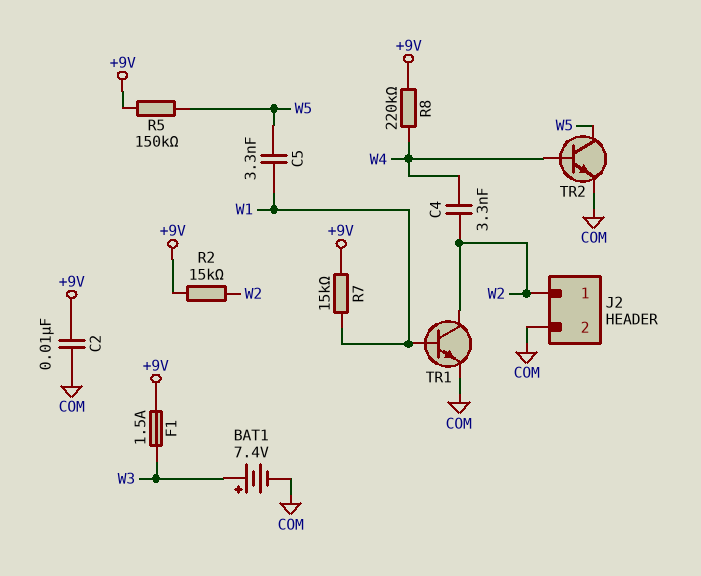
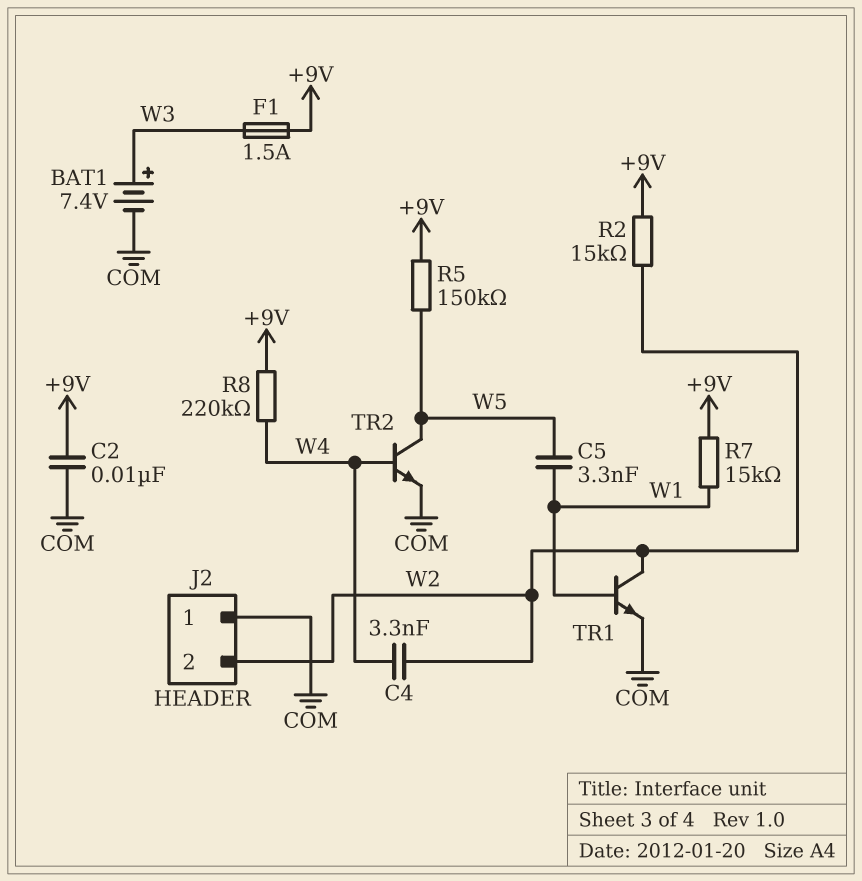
J2 pin 1: W2 -> COM
J2 pin 2: COM -> W2

